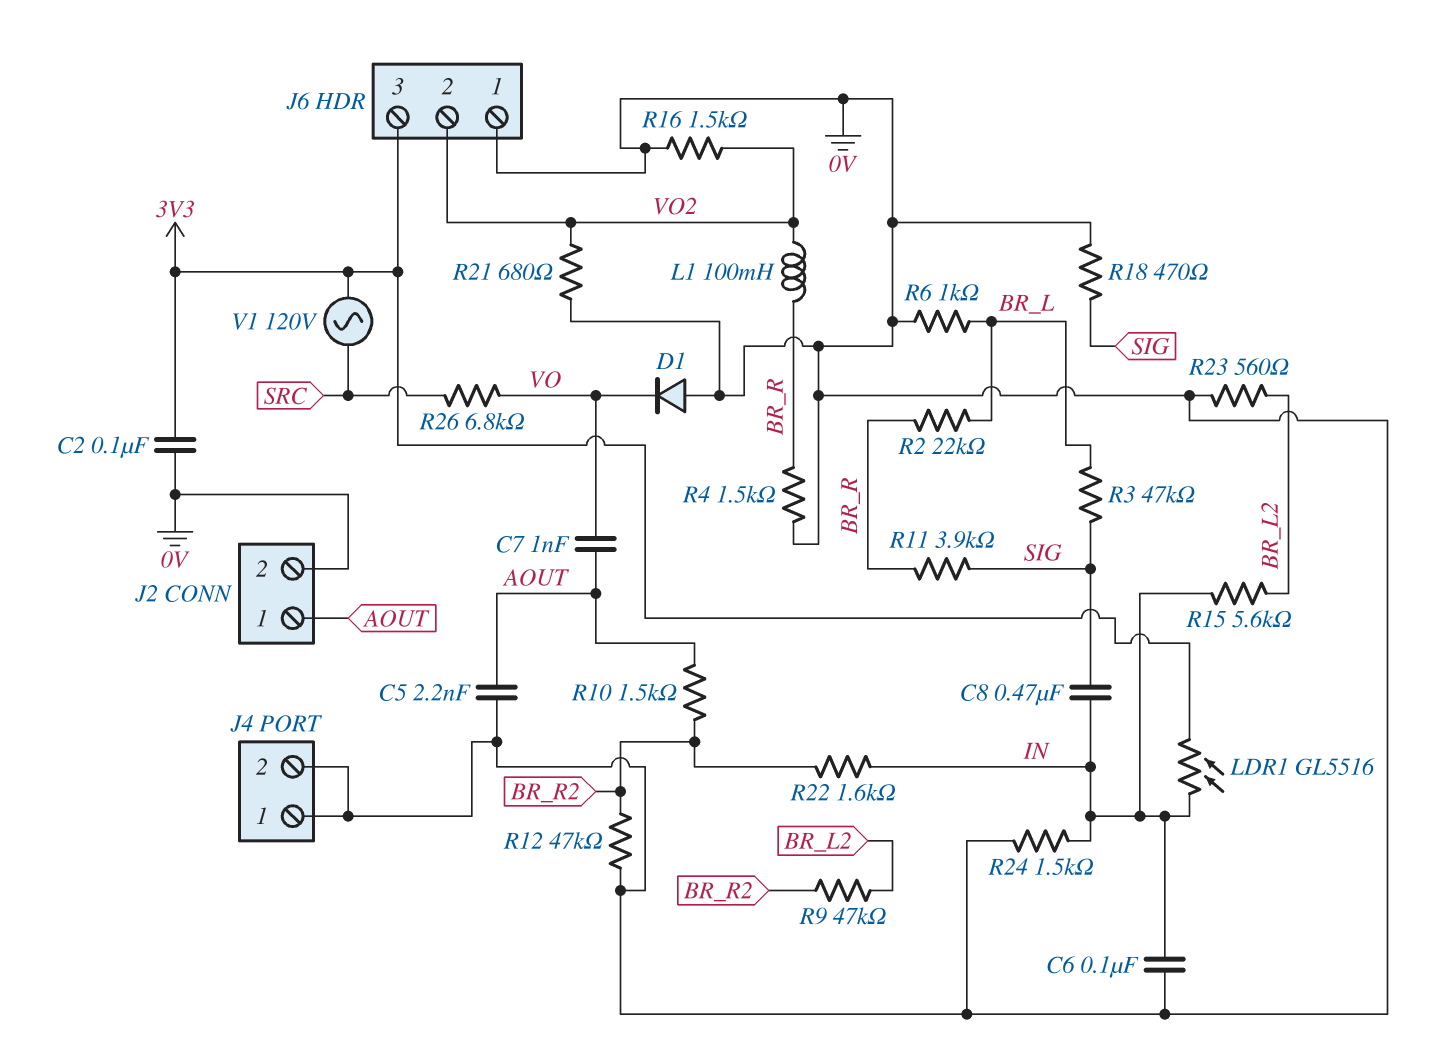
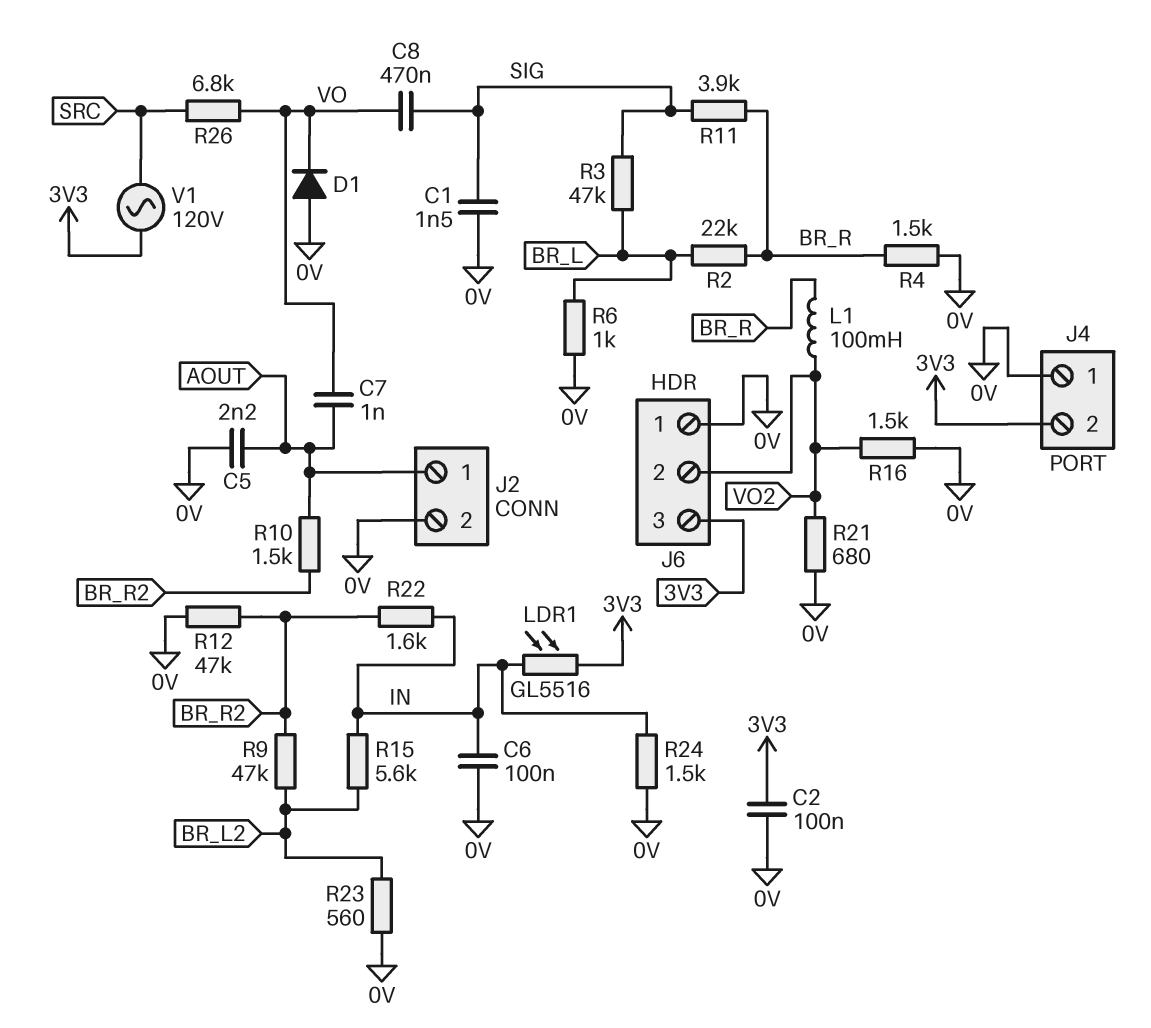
C1: none -> 1.5nF (0V, SIG)
C8: 470nF (IN, SIG) -> 470nF (SIG, VO)
J4 pin 2: 0V -> 3V3
R18: 470 (0V, SIG) -> none

